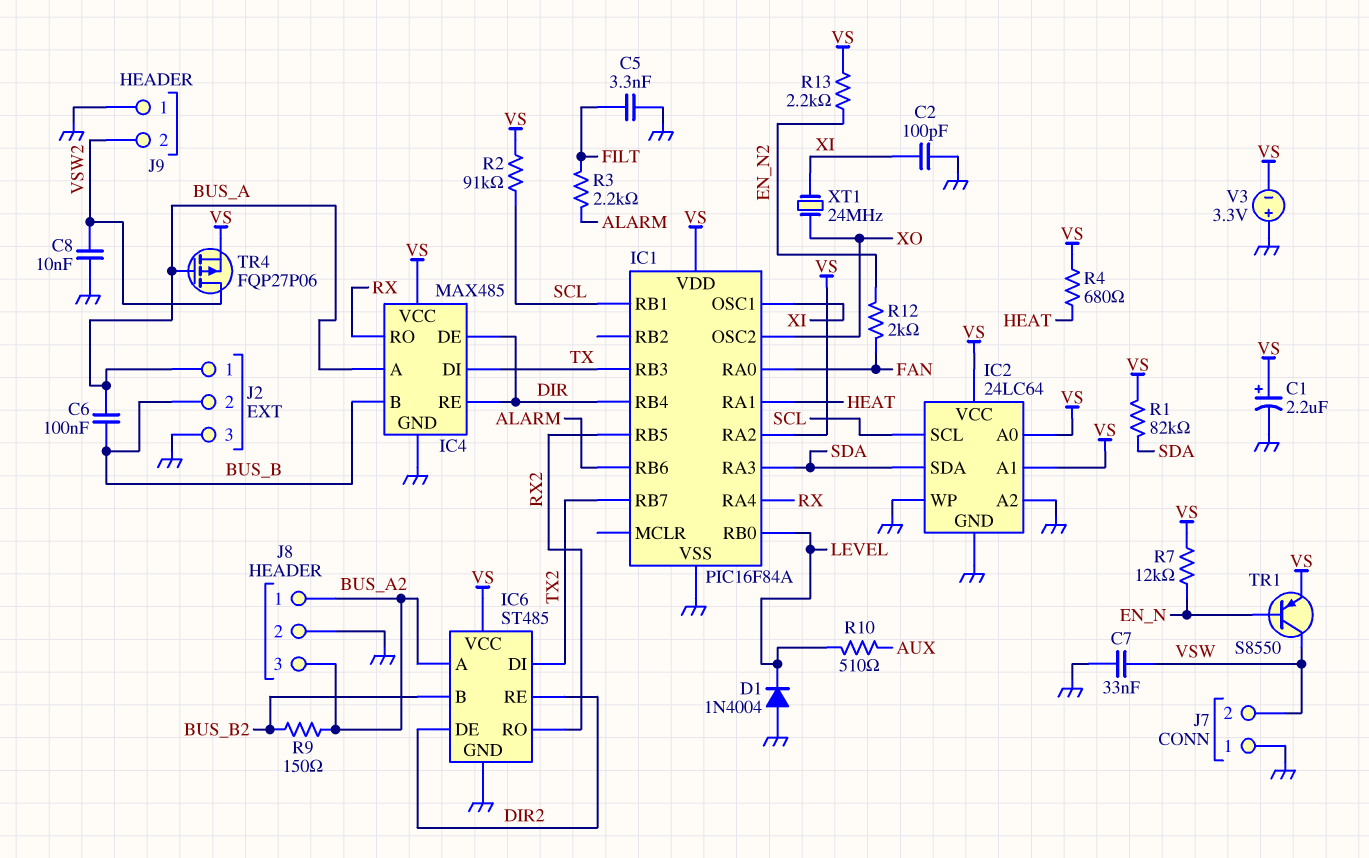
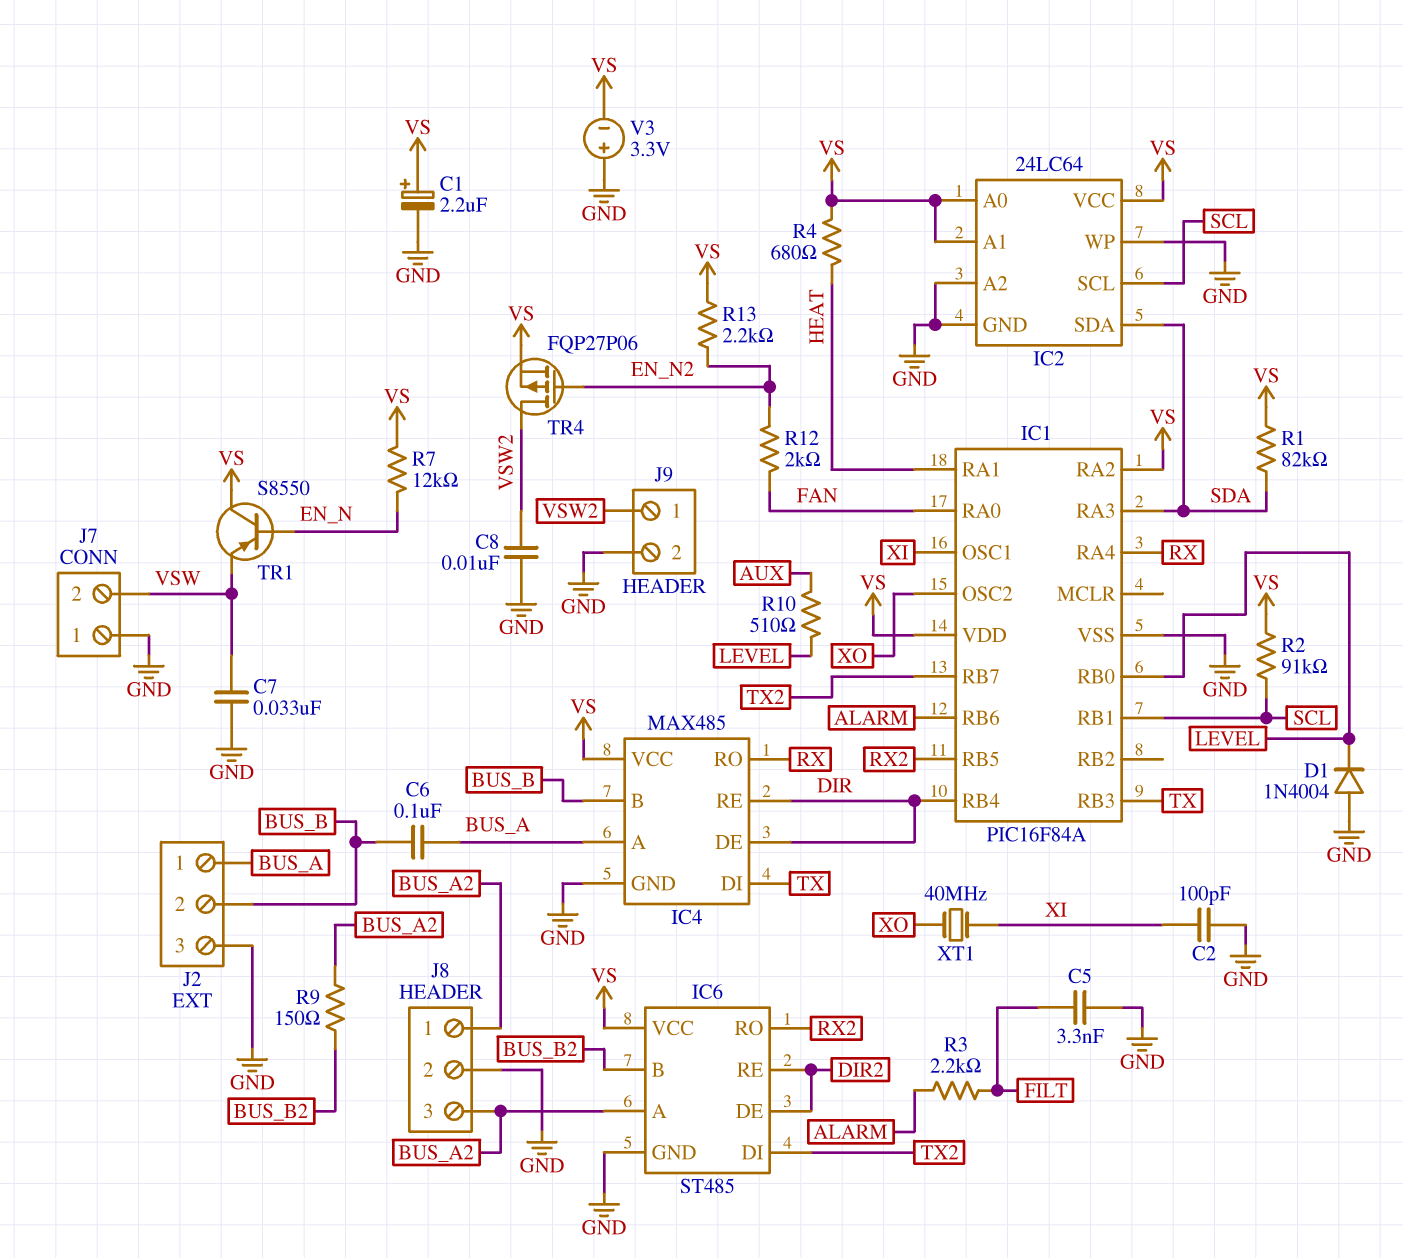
J9 pin 1: GND -> VSW2
J9 pin 2: VSW2 -> GND
TR1: PNP S8550 (B EN_N, C VSW, E VS) -> PNP S8550 (B EN_N, C VS, E VSW)
TR4: PMOS FQP27P06 (G BUS_A, D VSW2, S VS) -> PMOS FQP27P06 (G EN_N2, D VSW2, S VS)
XT1: 24MHz (XI, XO) -> 40MHz (XI, XO)

